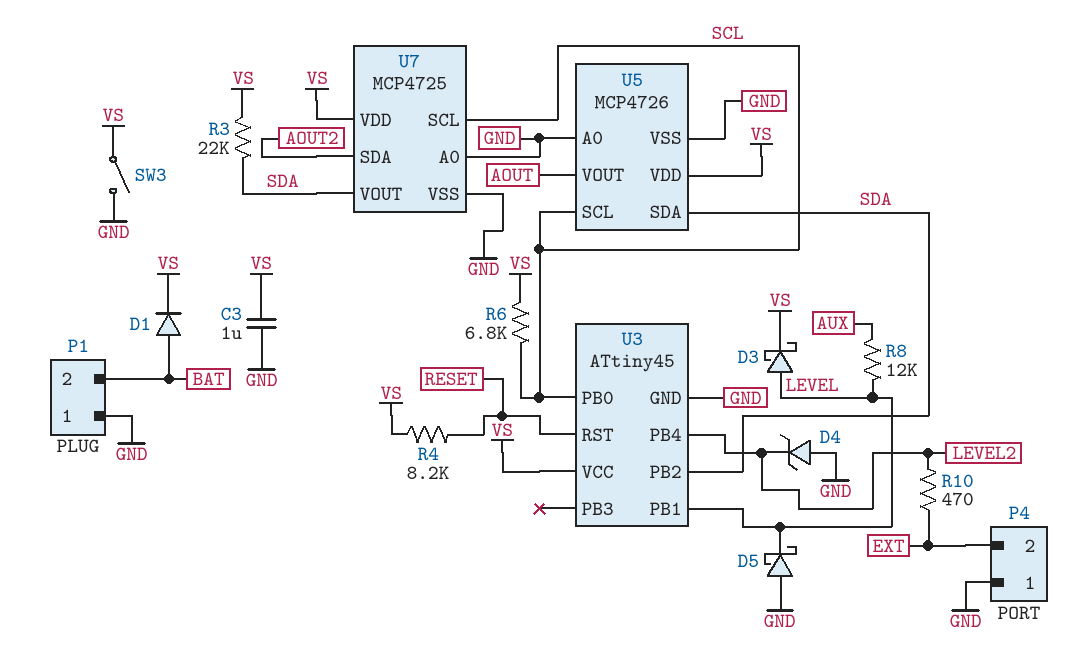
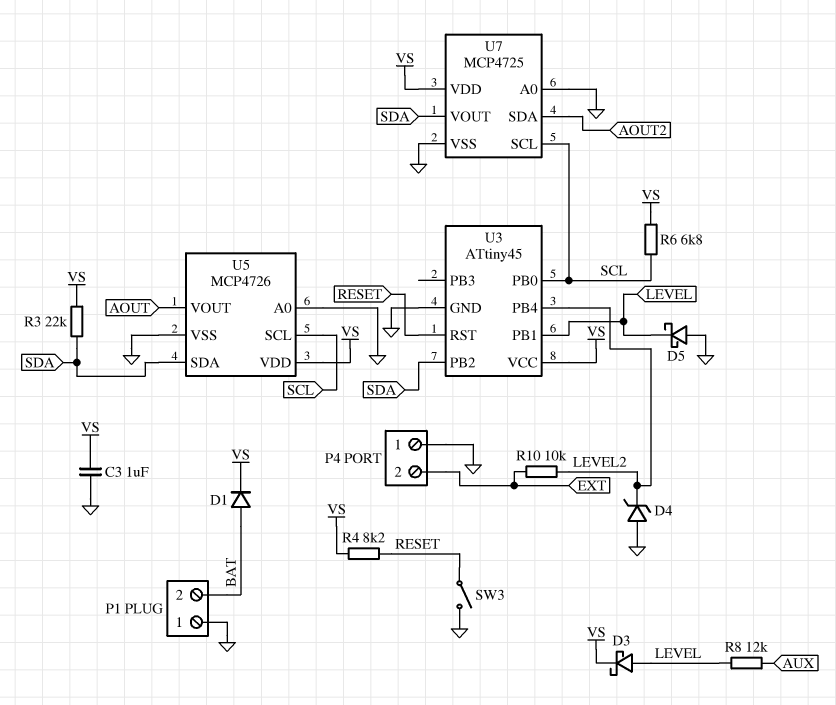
R10: 470 (EXT, LEVEL2) -> 10k (EXT, LEVEL2)
SW3: switch (GND, VS) -> switch (GND, RESET)

